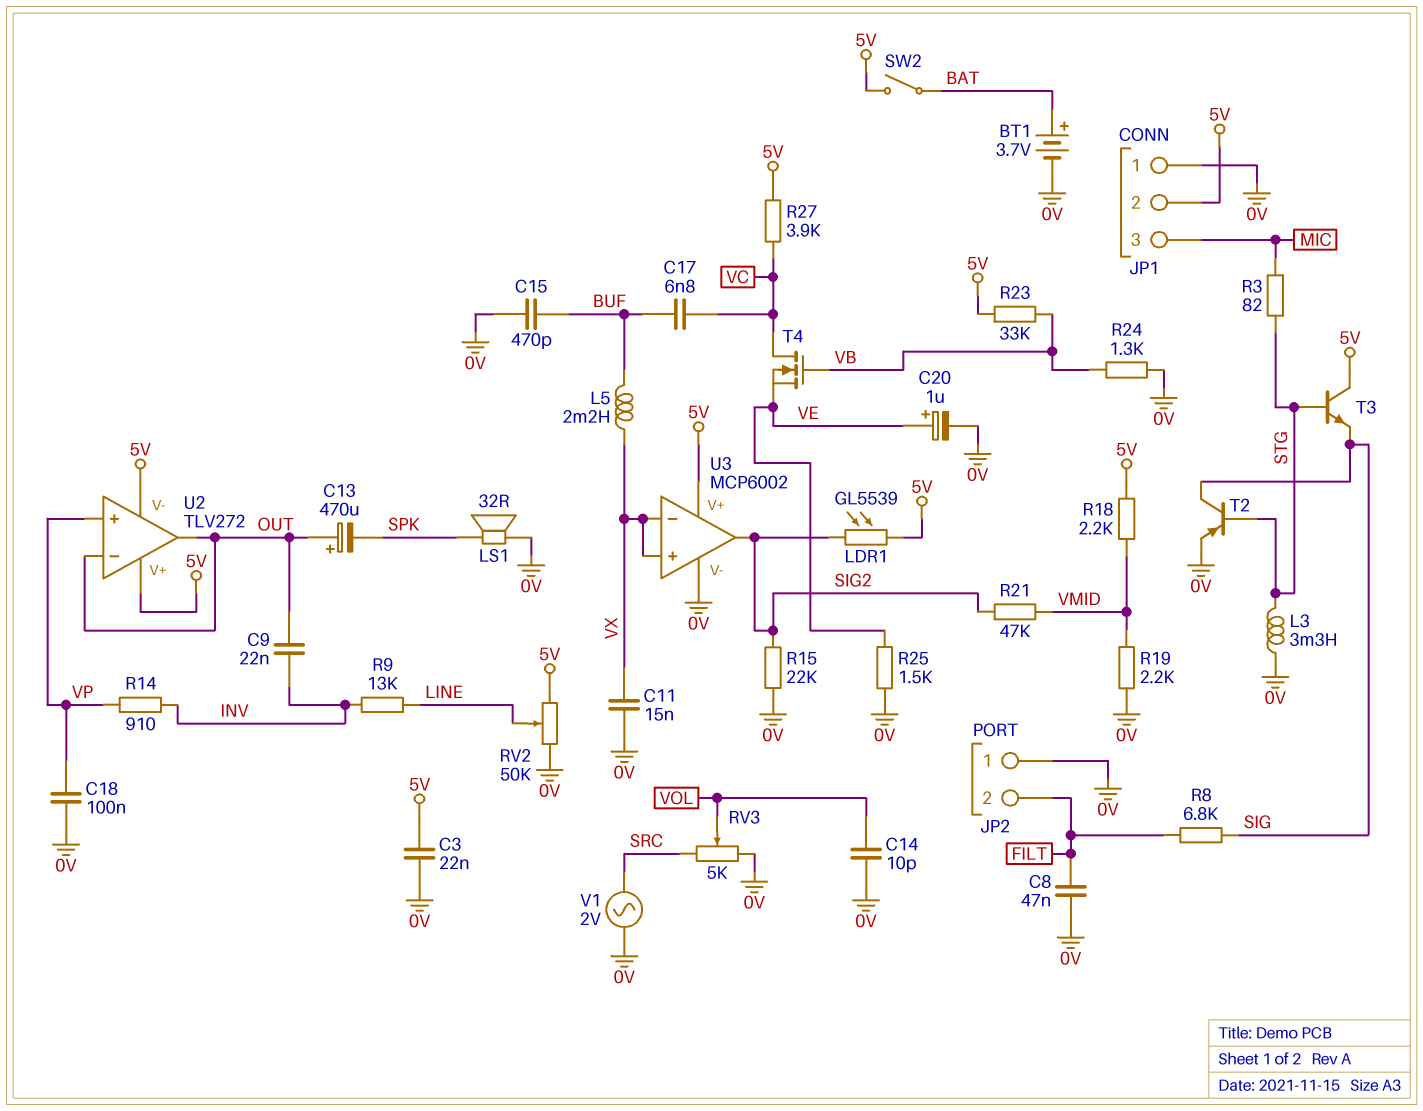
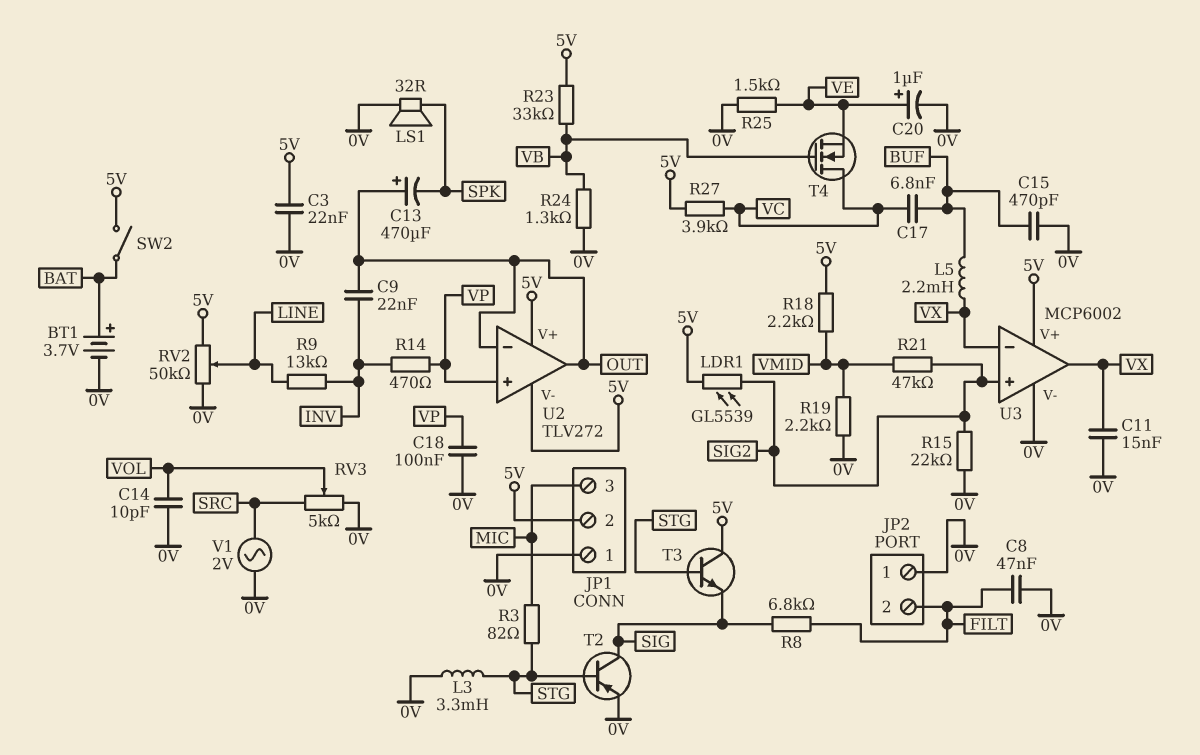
R14: 910 (INV, VP) -> 470 (INV, VP)
U3 pin in+: VX -> SIG2
U3 pin out: SIG2 -> VX

